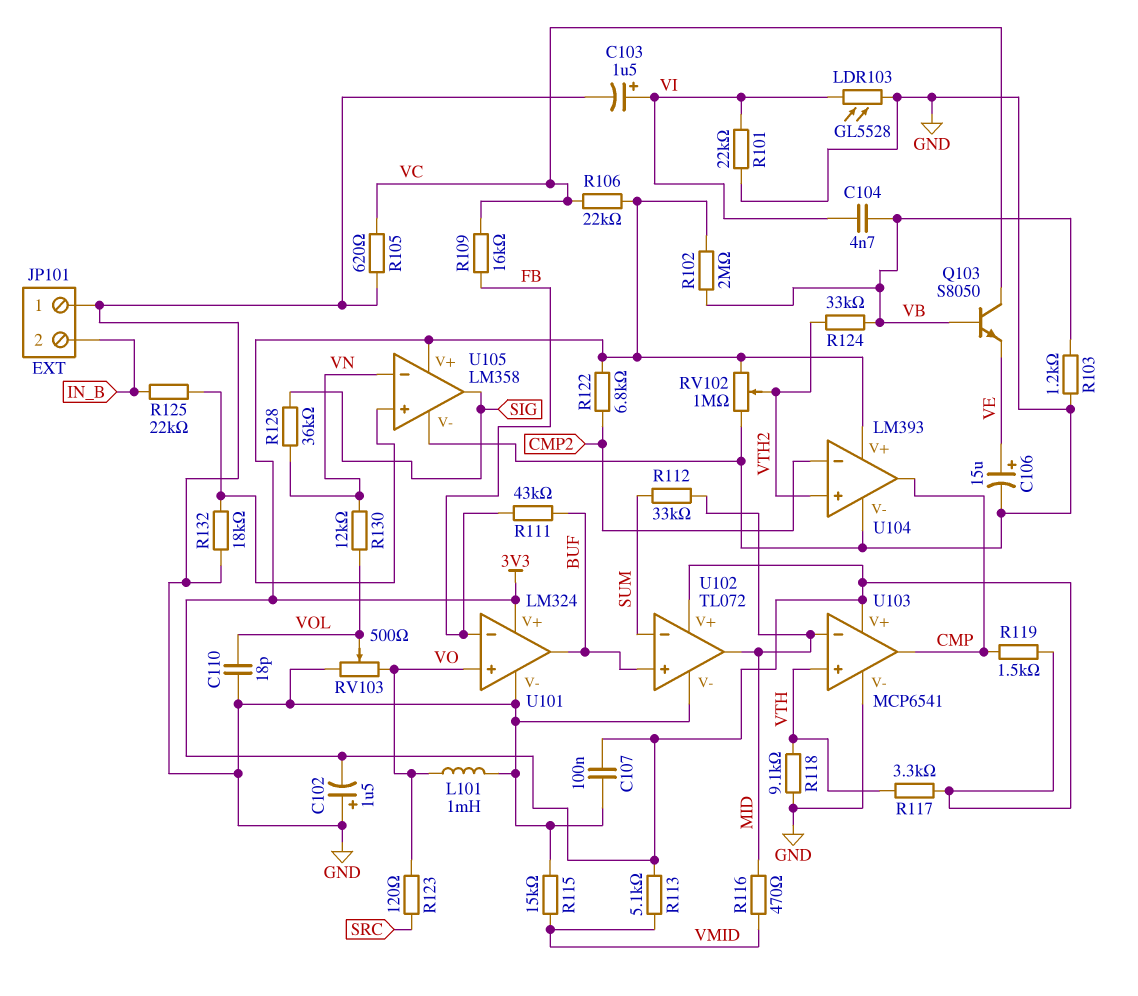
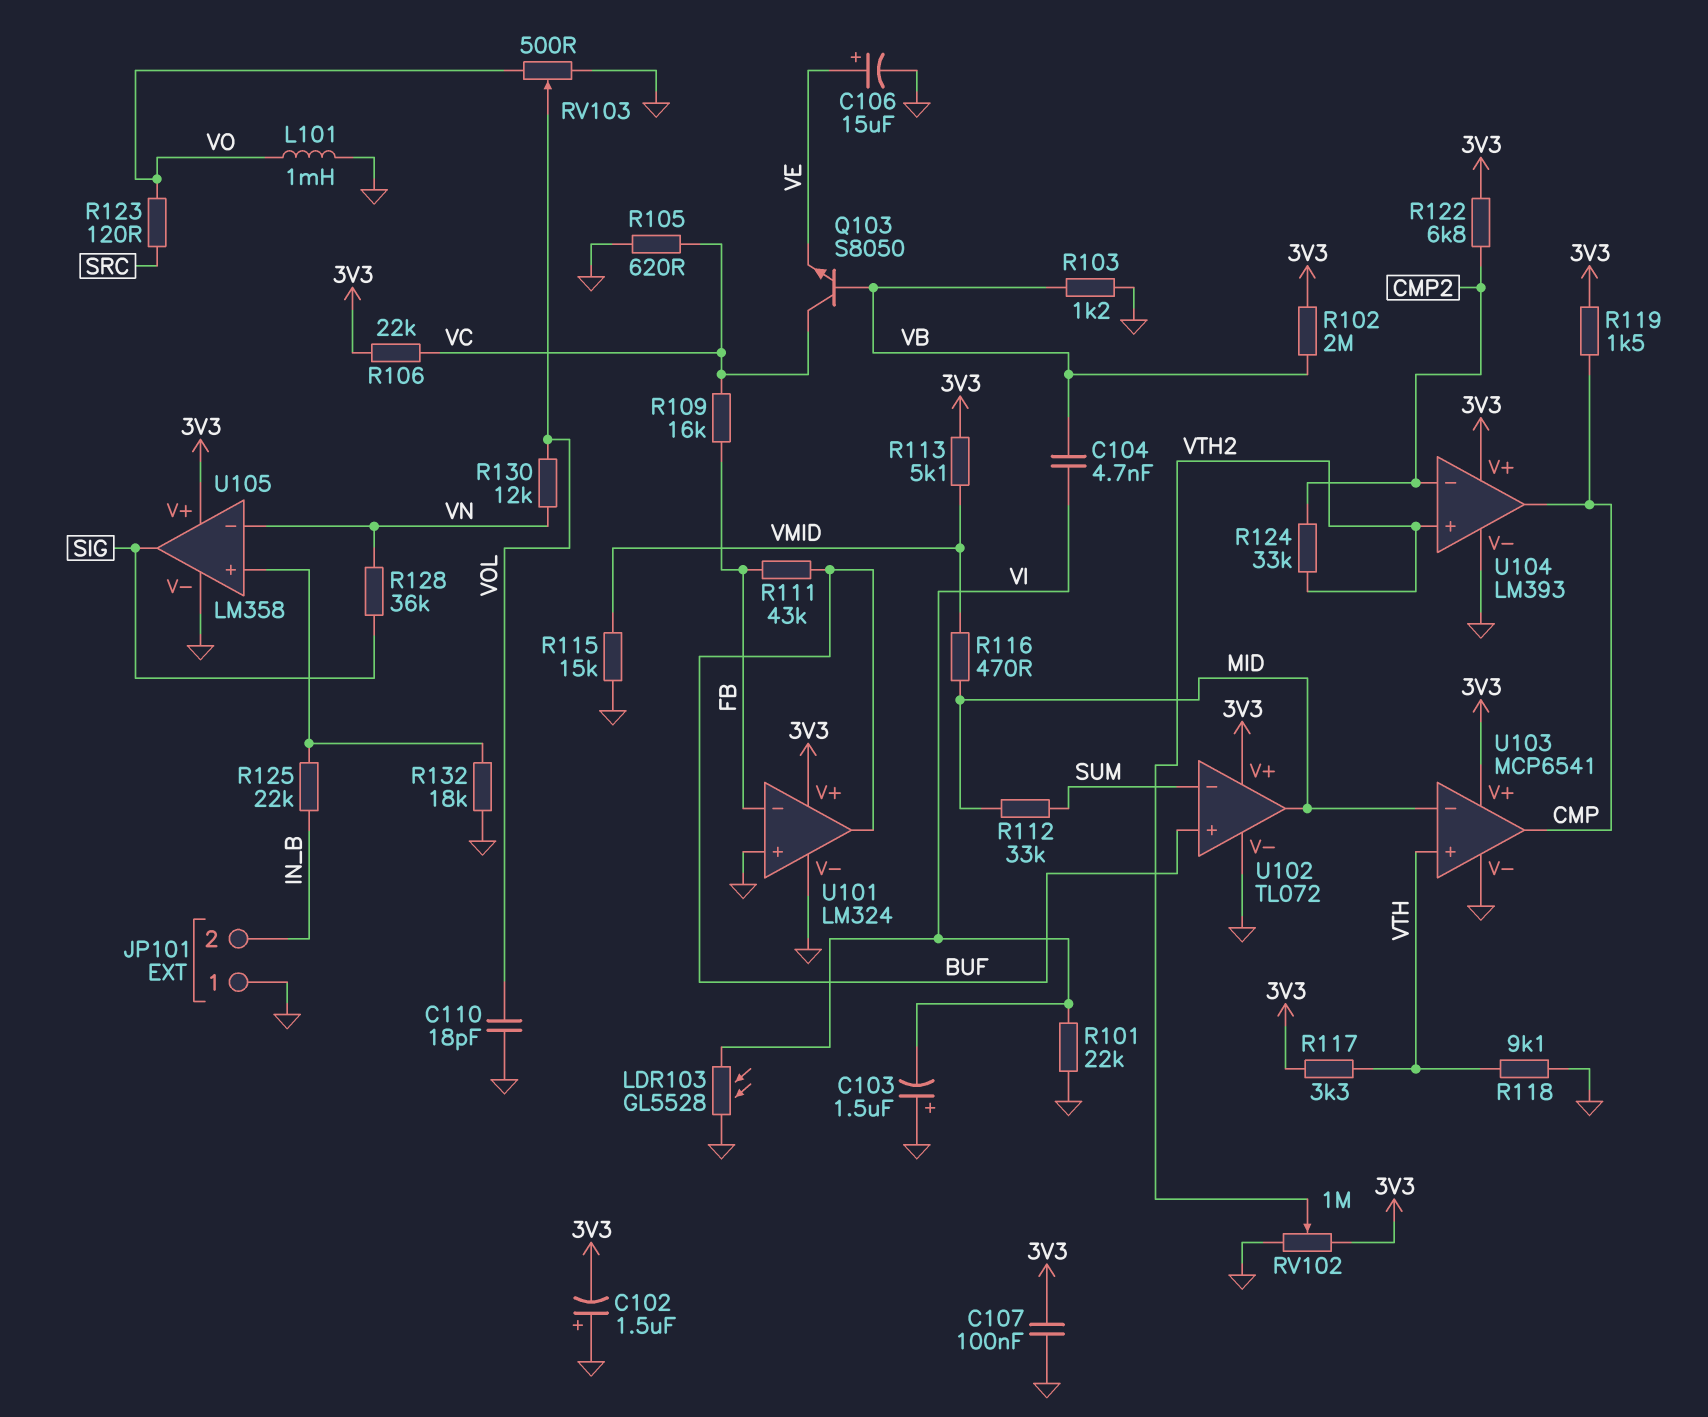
C103: 1.5uF (plus VI, minus GND) -> 1.5uF (plus GND, minus VI)
R124: 33k (VB, VTH2) -> 33k (CMP2, VTH2)
U101 pin in+: VO -> GND

